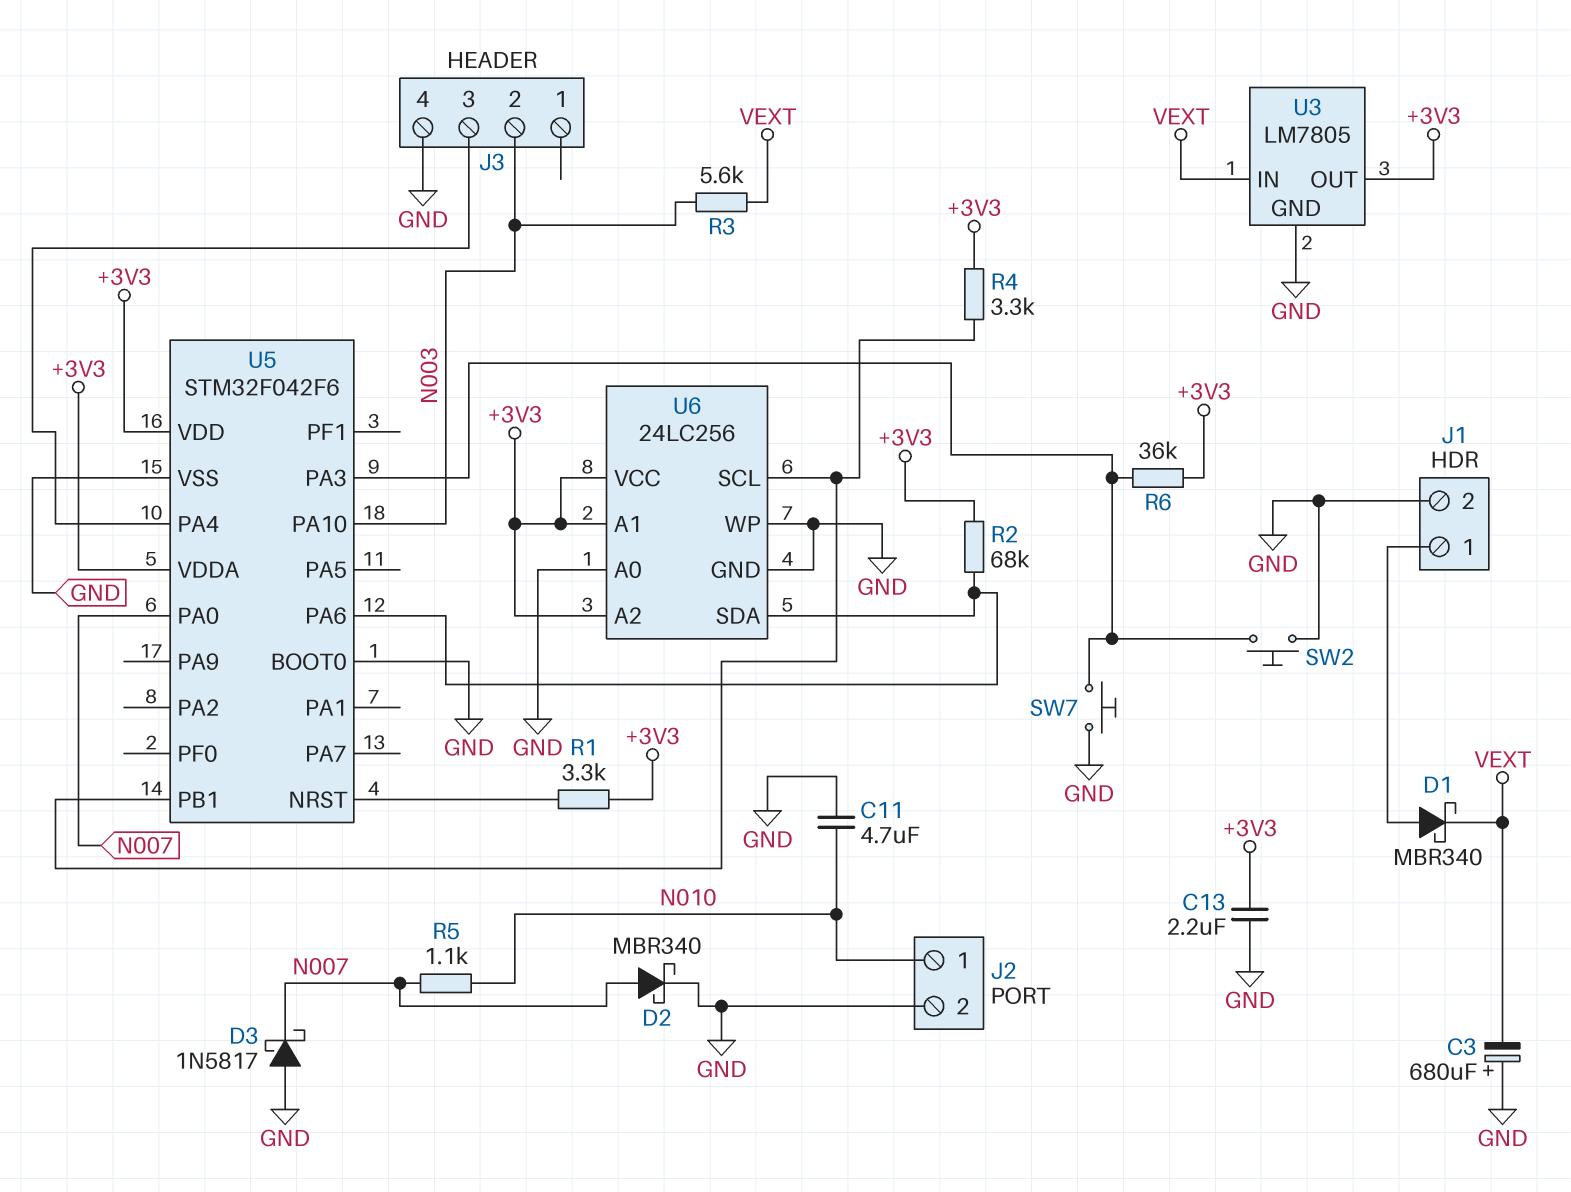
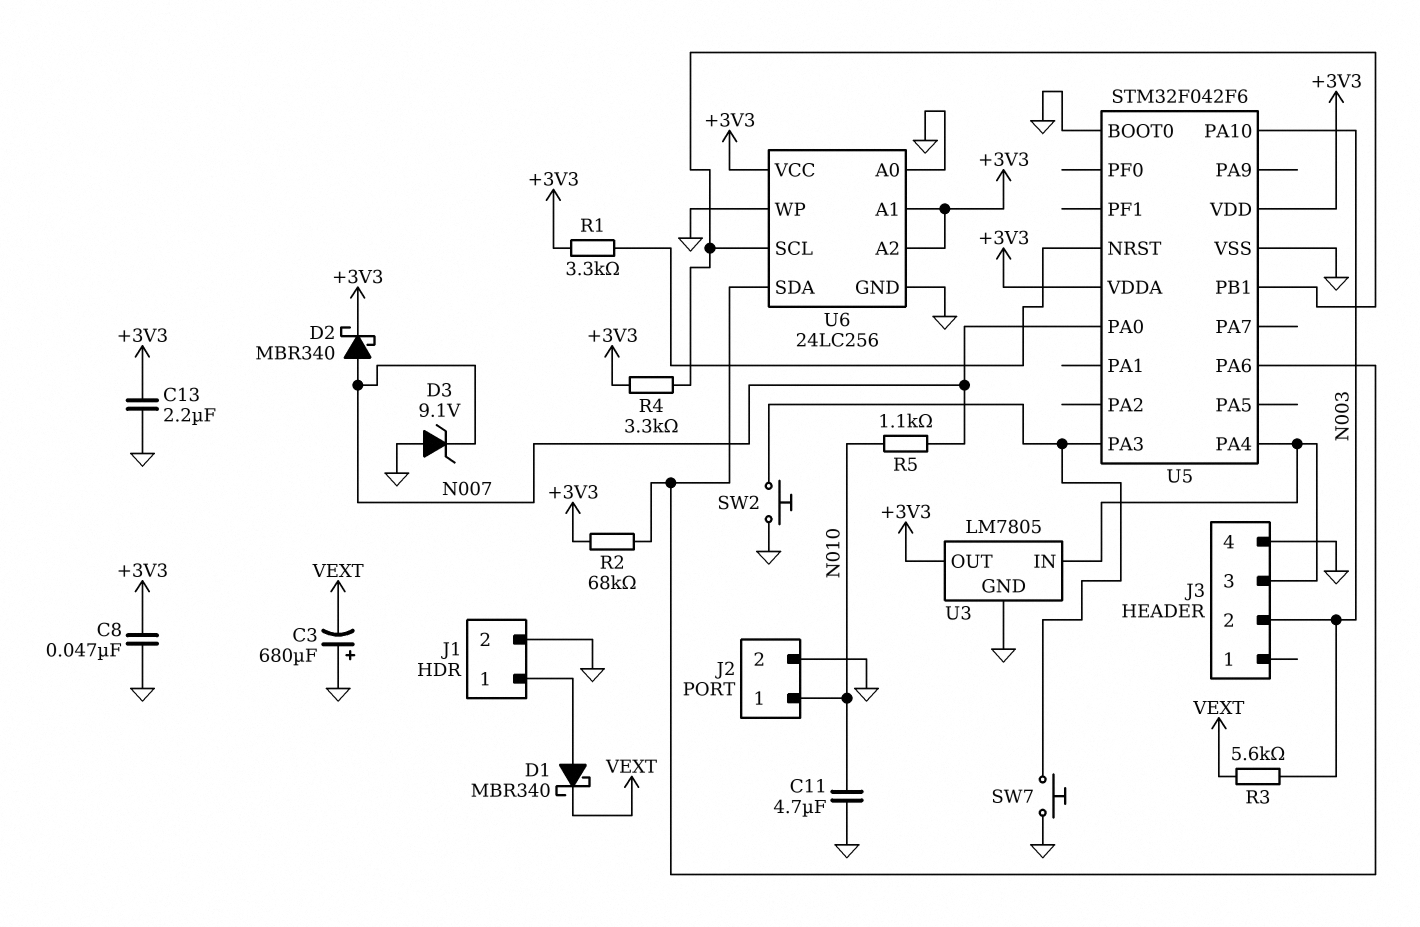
C8: none -> 47nF (+3V3, GND)
D2: schottky MBR340 (A N007, K GND) -> schottky MBR340 (A N007, K +3V3)
D3: schottky 1N5817 (A GND, K N007) -> zener 9.1V (A GND, K N007)
R6: 36k (+3V3, U5/PA3) -> none
U3 pin IN: VEXT -> J3/3

